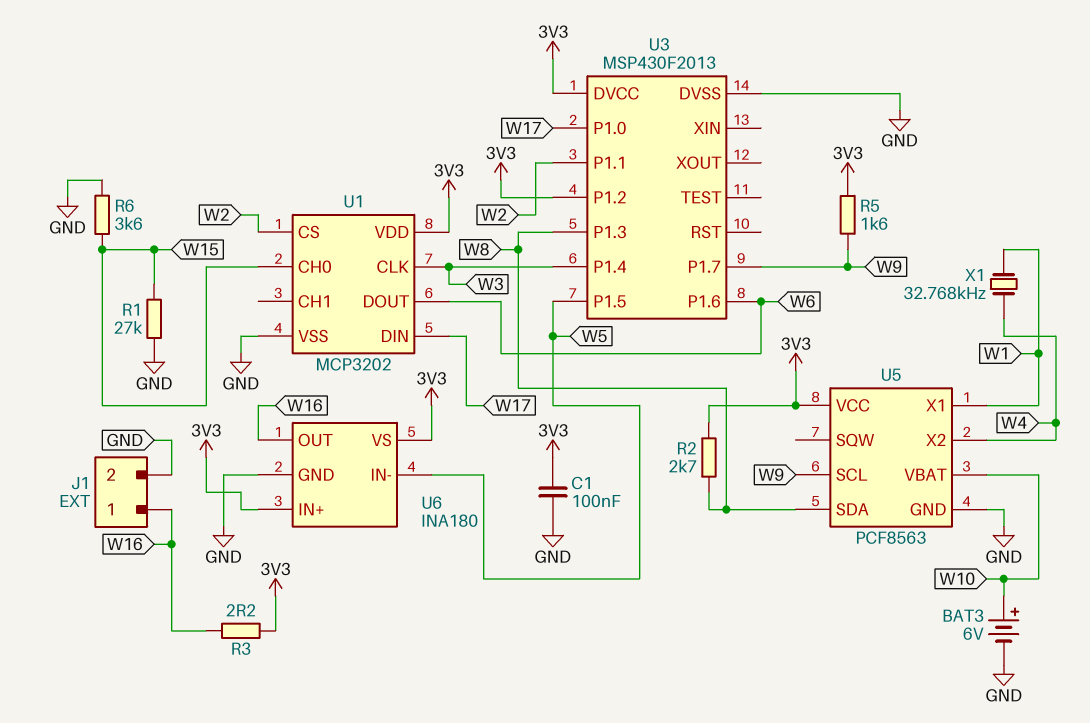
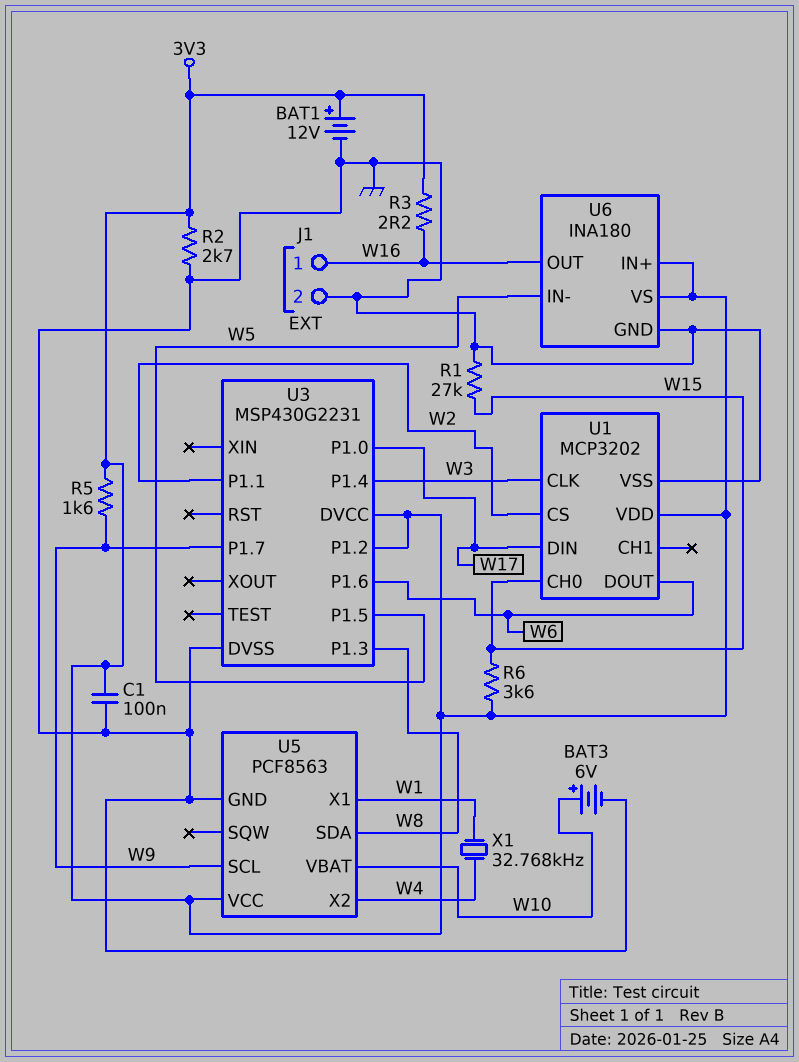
BAT1: none -> 12V (plus 3V3, minus GND)
R2: 2.7k (3V3, W8) -> 2.7k (3V3, GND)
R6: 3.6k (GND, W15) -> 3.6k (3V3, W15)
U3: MSP430F2013 -> MSP430G2231

